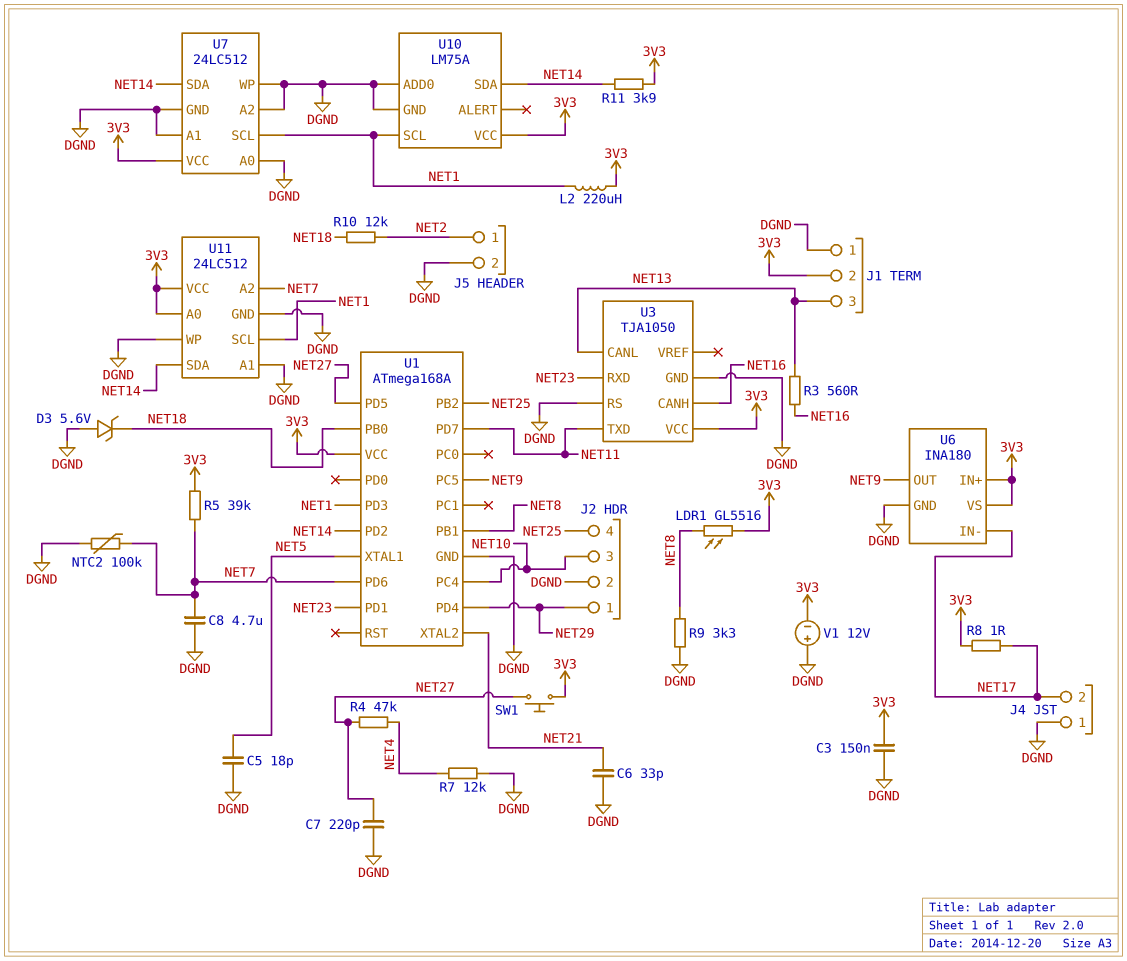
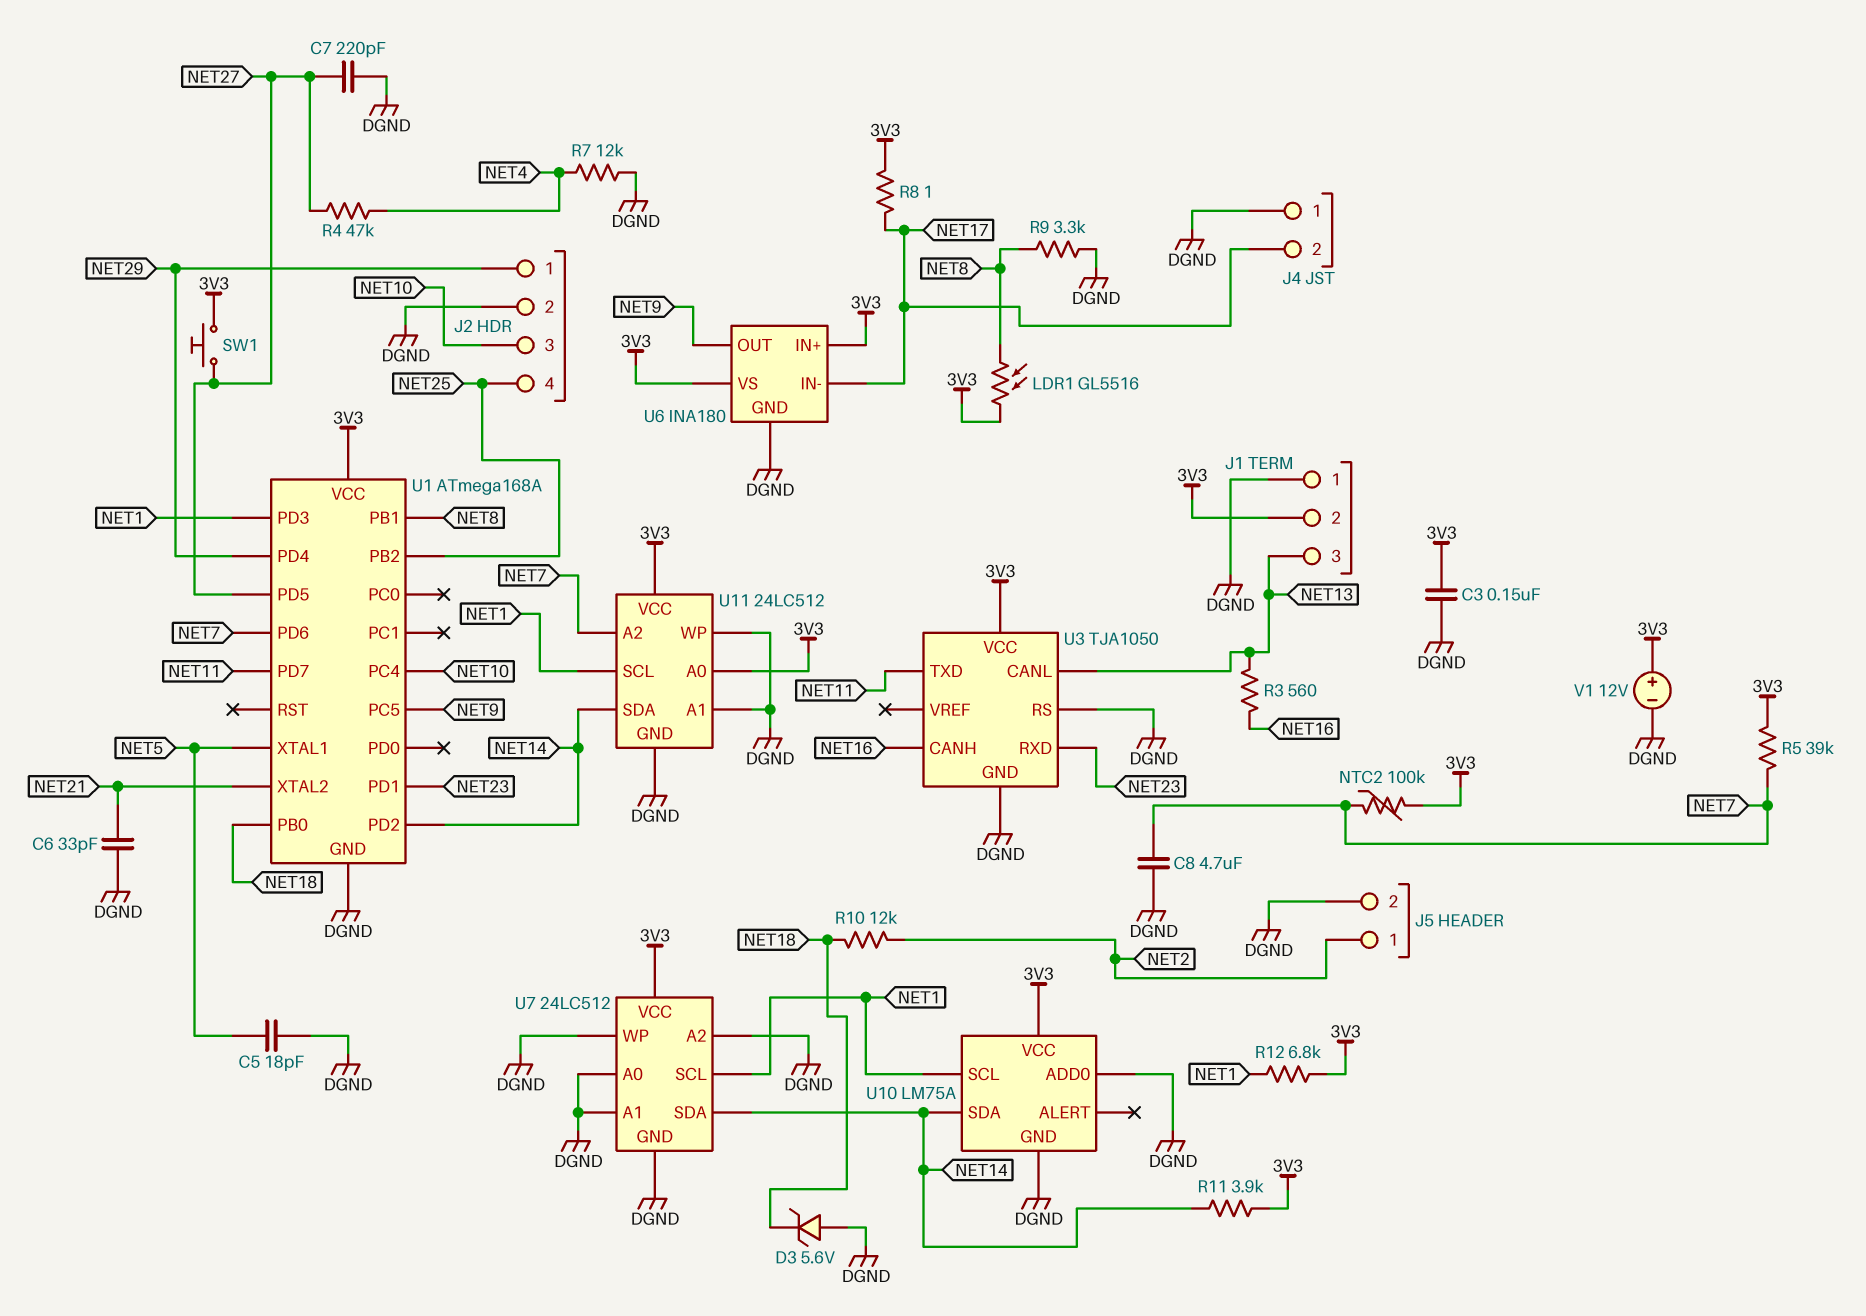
L2: 220uH (3V3, NET1) -> none
NTC2: 100k (DGND, NET7) -> 100k (3V3, NET7)
R12: none -> 6.8k (3V3, NET1)
V1: 12V (plus DGND, minus 3V3) -> 12V (plus 3V3, minus DGND)

